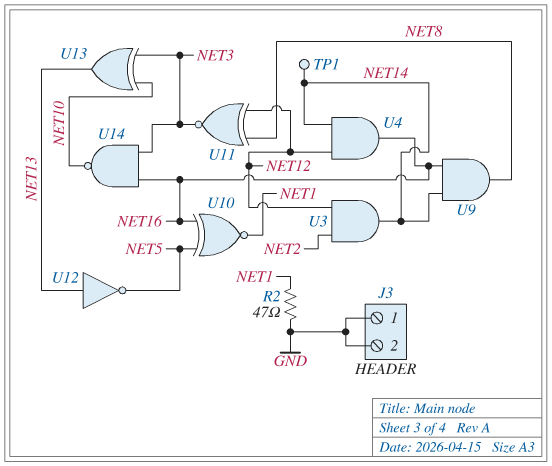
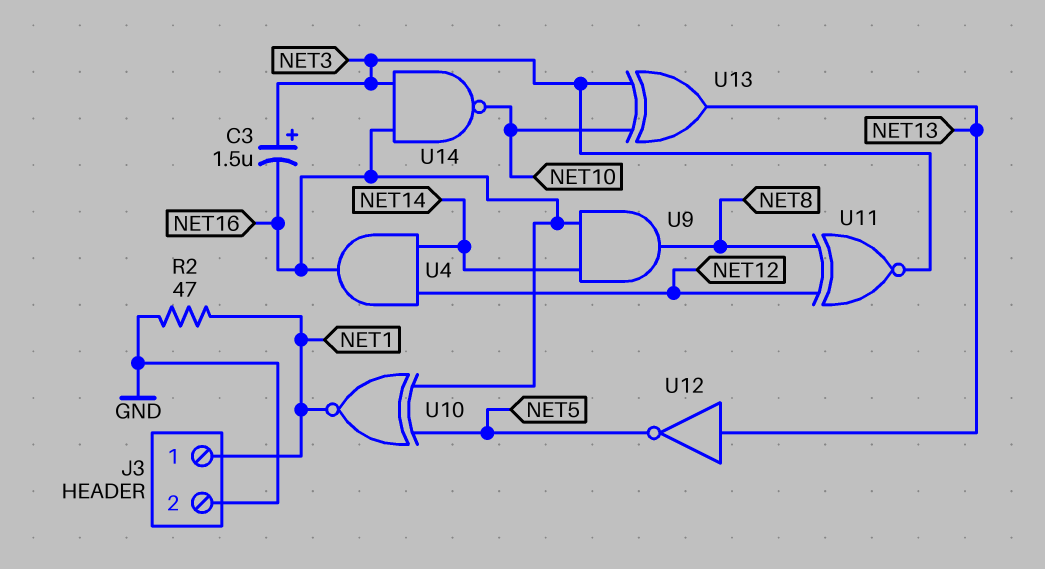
C3: none -> 1.5uF (plus NET3, minus NET16)
J3 pin 1: GND -> NET1
TP1: test point (NET14) -> none
U3: AND (in NET2, in NET12, out NET14) -> none

